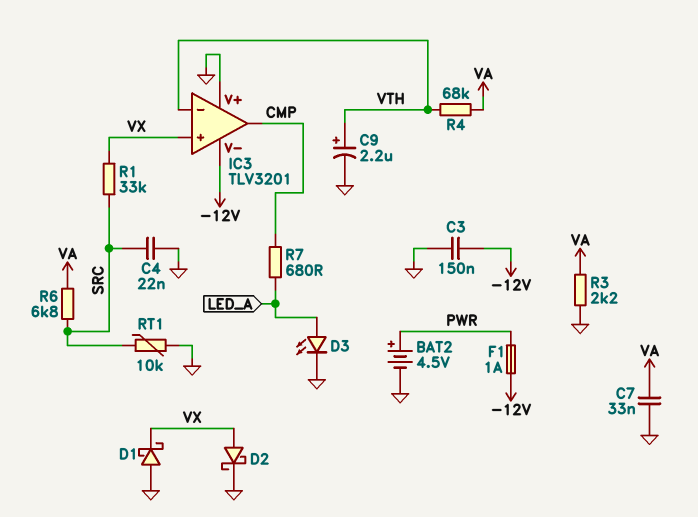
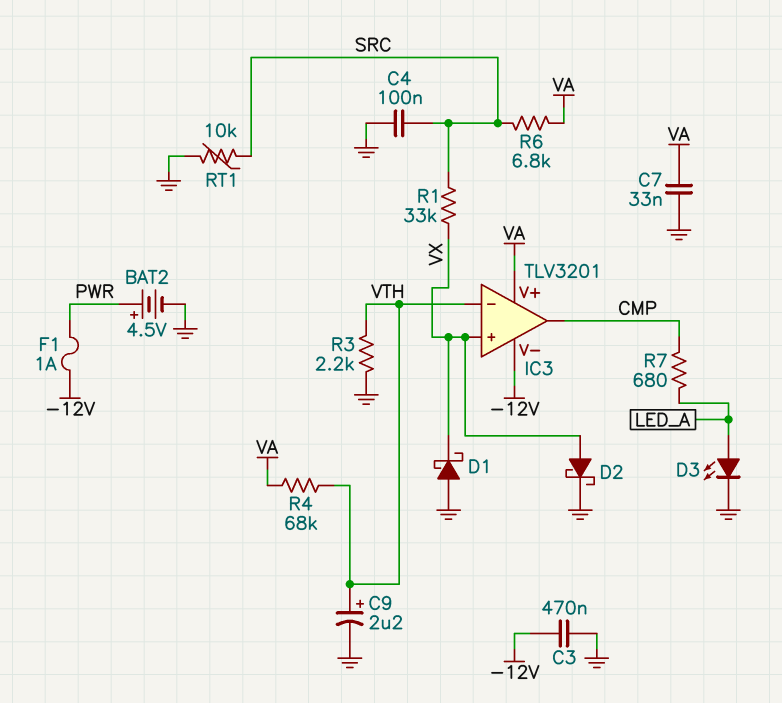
C3: 150nF (-12V, GND) -> 470nF (-12V, GND)
C4: 22nF (GND, SRC) -> 100nF (GND, SRC)
IC3 pin V+: GND -> VA
R3: 2.2k (GND, VA) -> 2.2k (GND, VTH)

